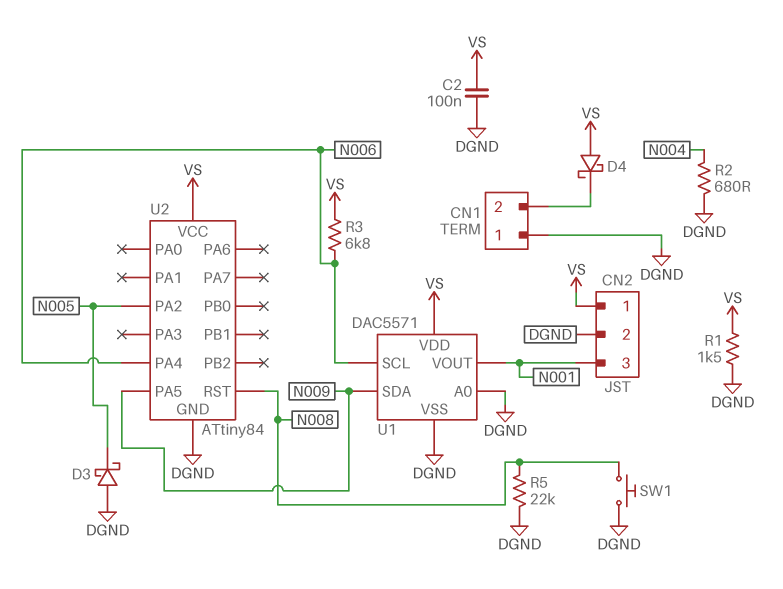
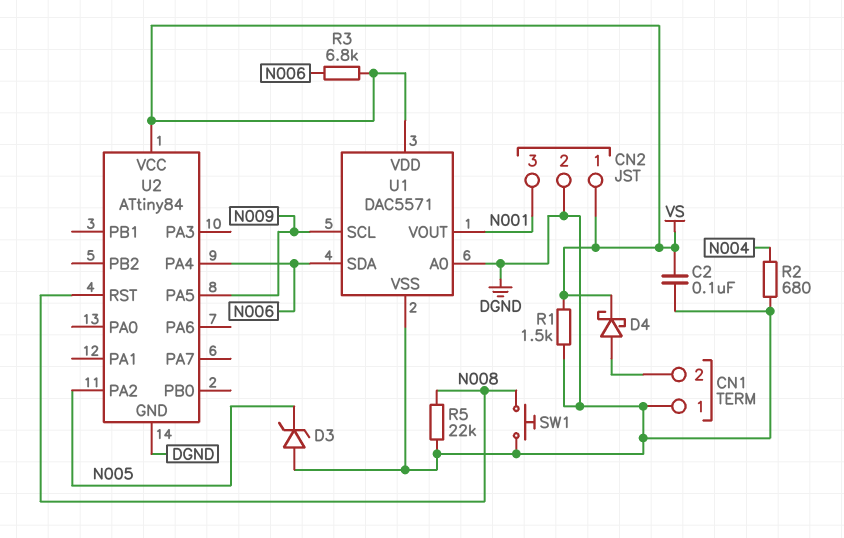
D3: schottky (A DGND, K N005) -> zener (A DGND, K N005)
D4: schottky (A VS, K CN1/2) -> schottky (A CN1/2, K VS)
U1 pin SCL: N006 -> N009
U1 pin SDA: N009 -> N006

